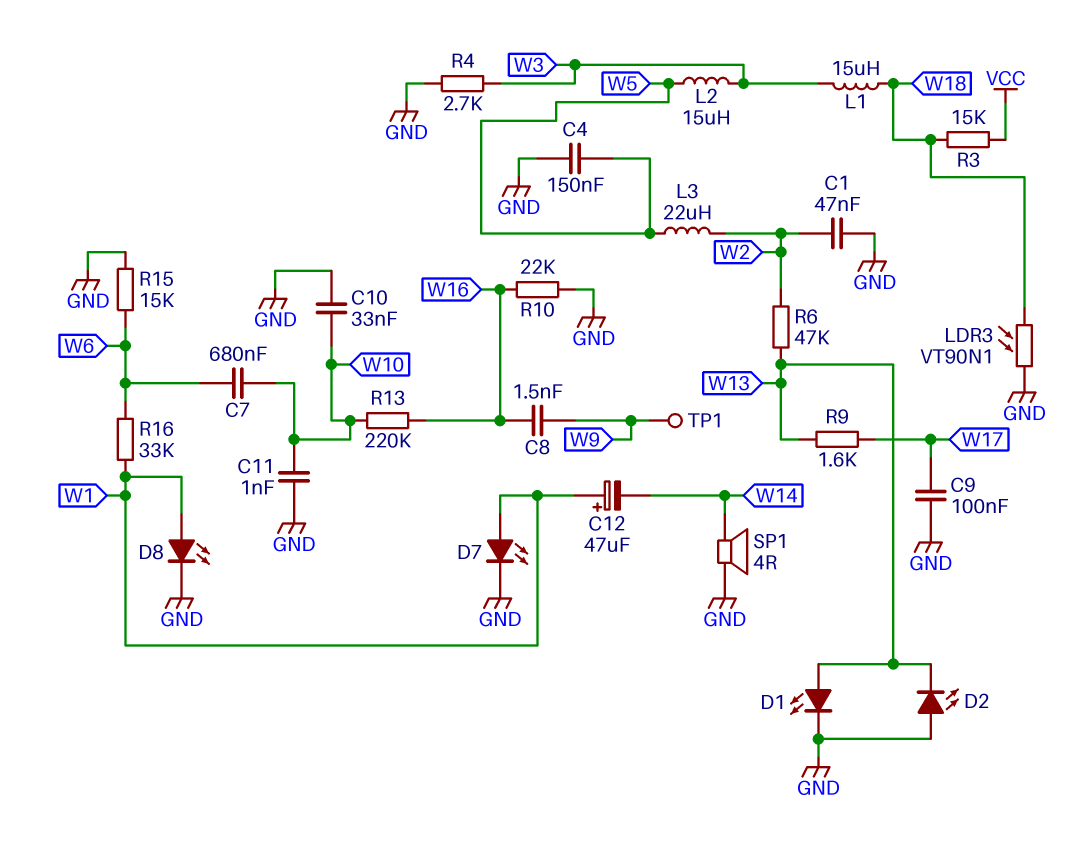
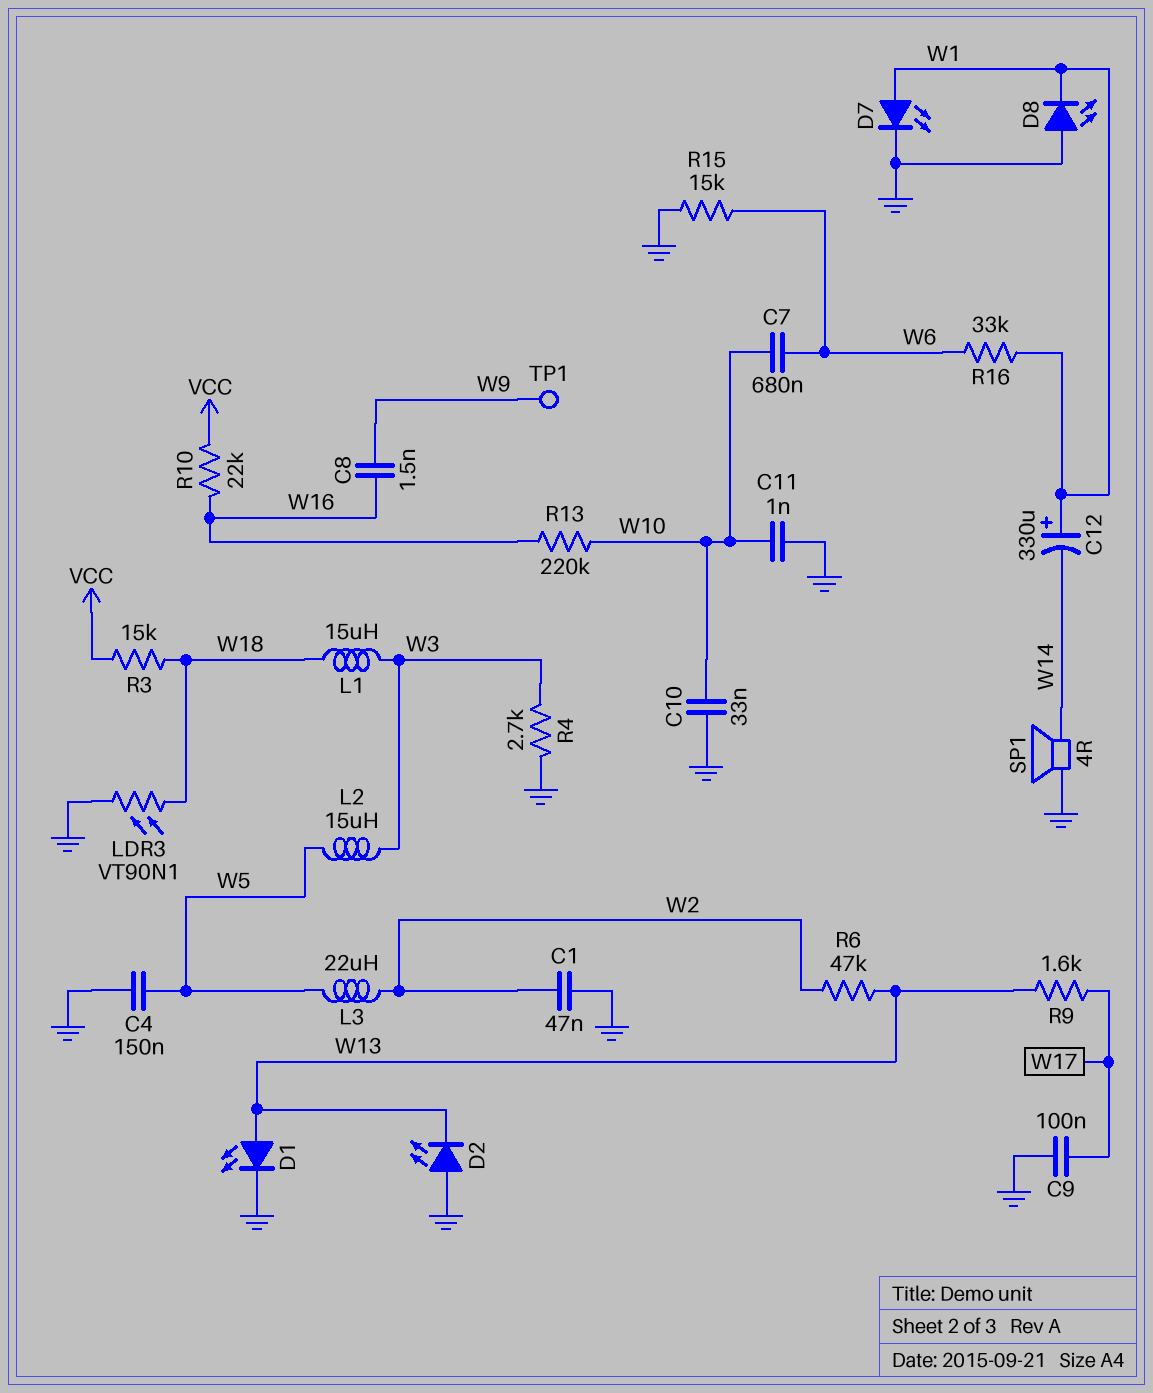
C12: 47uF (plus W1, minus W14) -> 330uF (plus W1, minus W14)
D8: LED (A W1, K GND) -> LED (A GND, K W1)
R10: 22k (GND, W16) -> 22k (VCC, W16)

